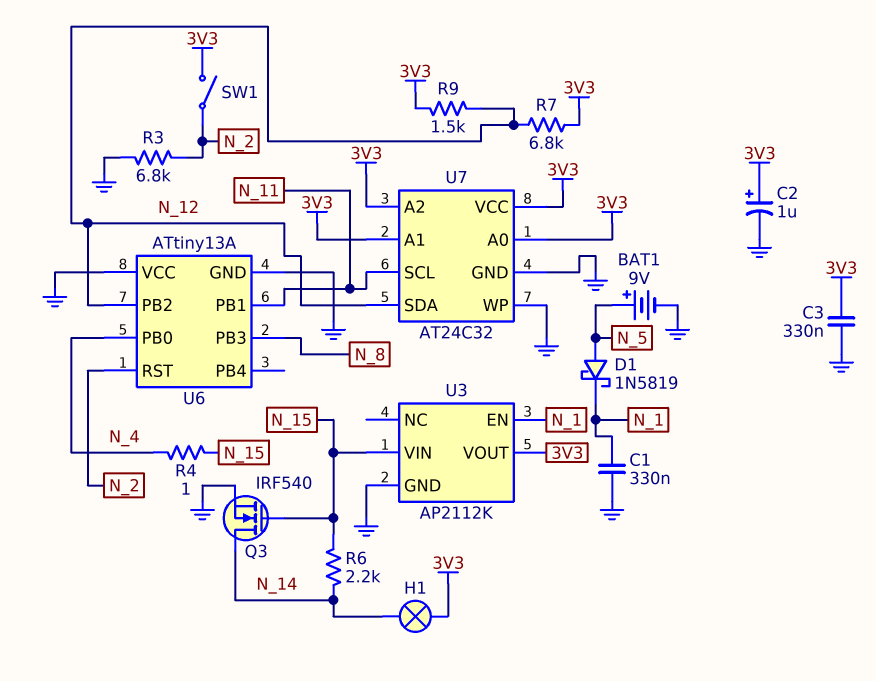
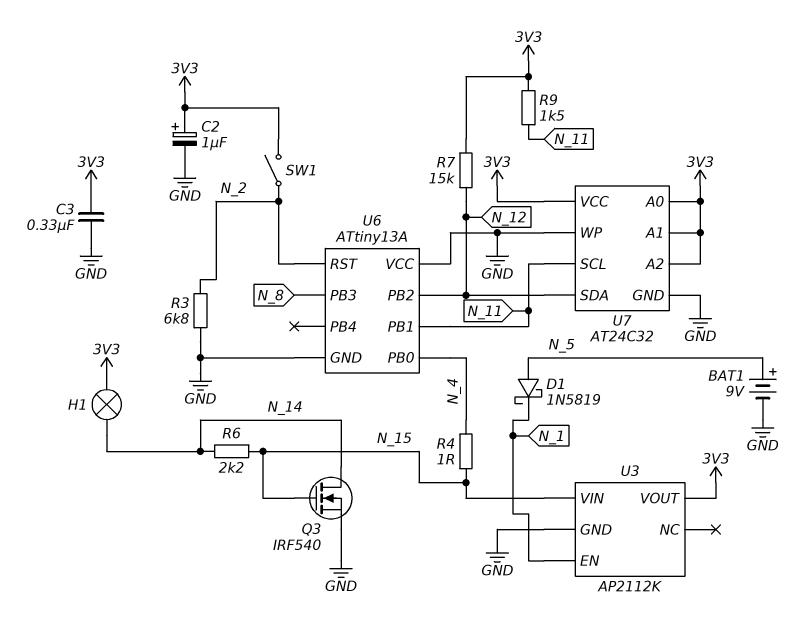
C1: 330nF (GND, N_1) -> none
R7: 6.8k (3V3, N_12) -> 15k (3V3, N_12)
R9: 1.5k (3V3, N_12) -> 1.5k (3V3, N_11)

